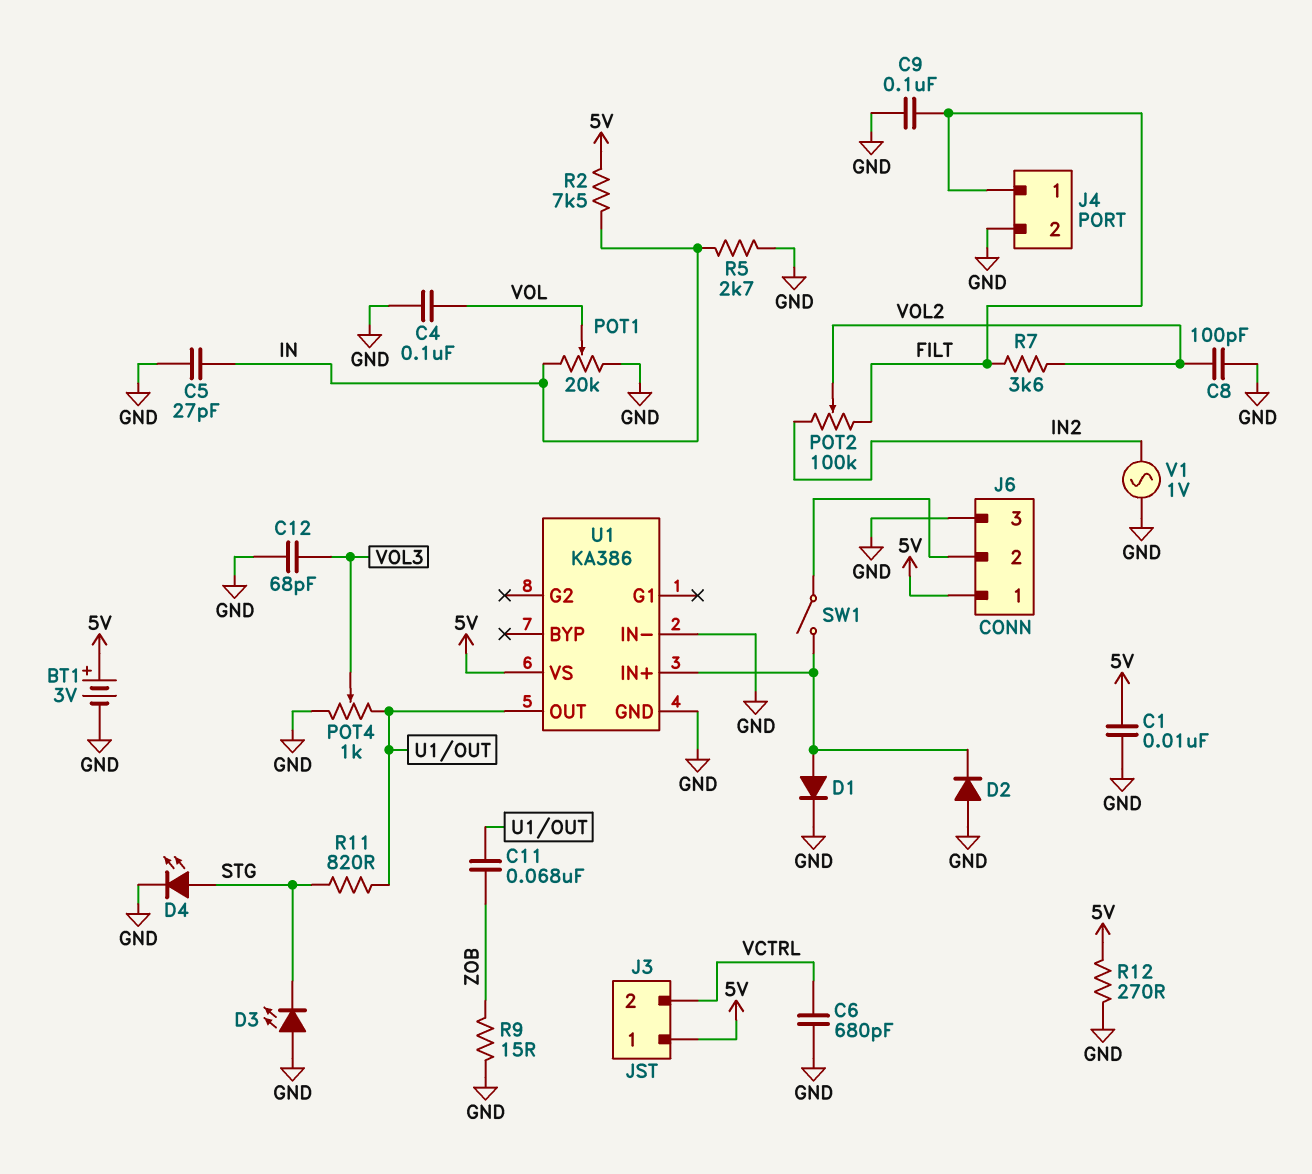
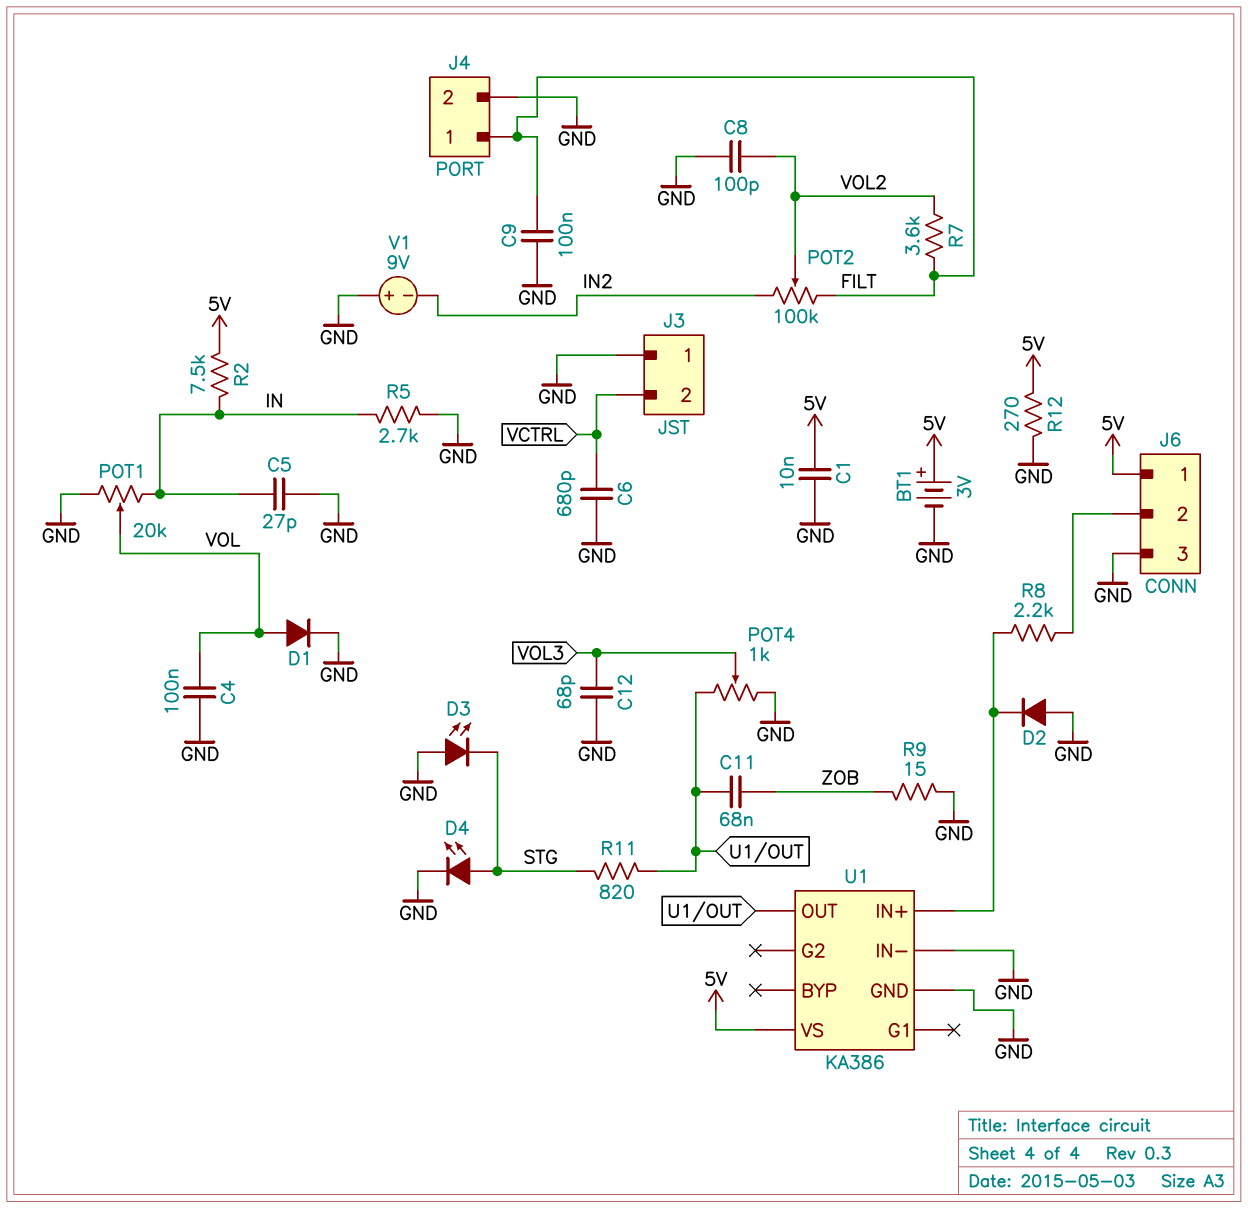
D1: diode (A U1/IN+, K GND) -> diode (A VOL, K GND)
J3 pin 1: 5V -> GND
R8: none -> 2.2k (J6/2, U1/IN+)
SW1: switch (J6/2, U1/IN+) -> none
V1: AC 1V (GND, IN2) -> 9V (plus GND, minus IN2)

